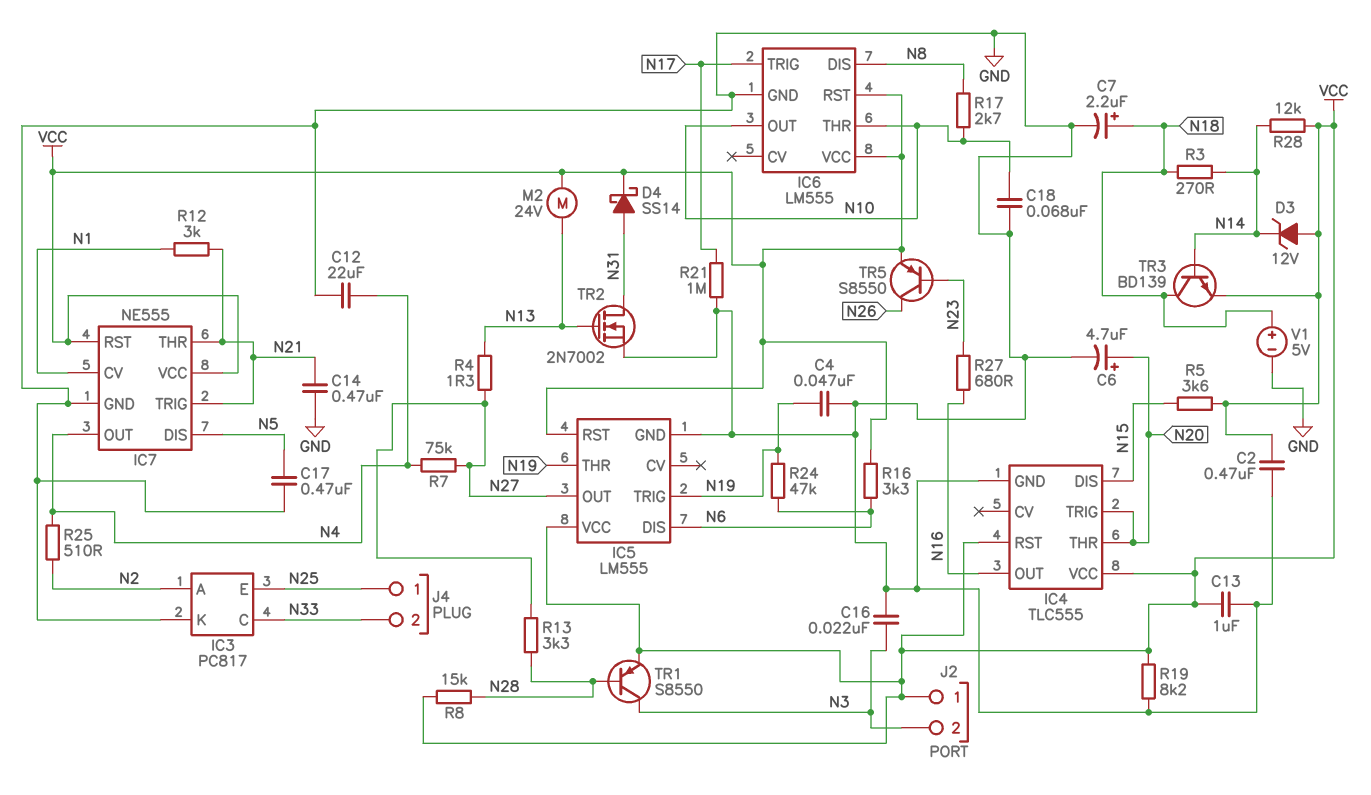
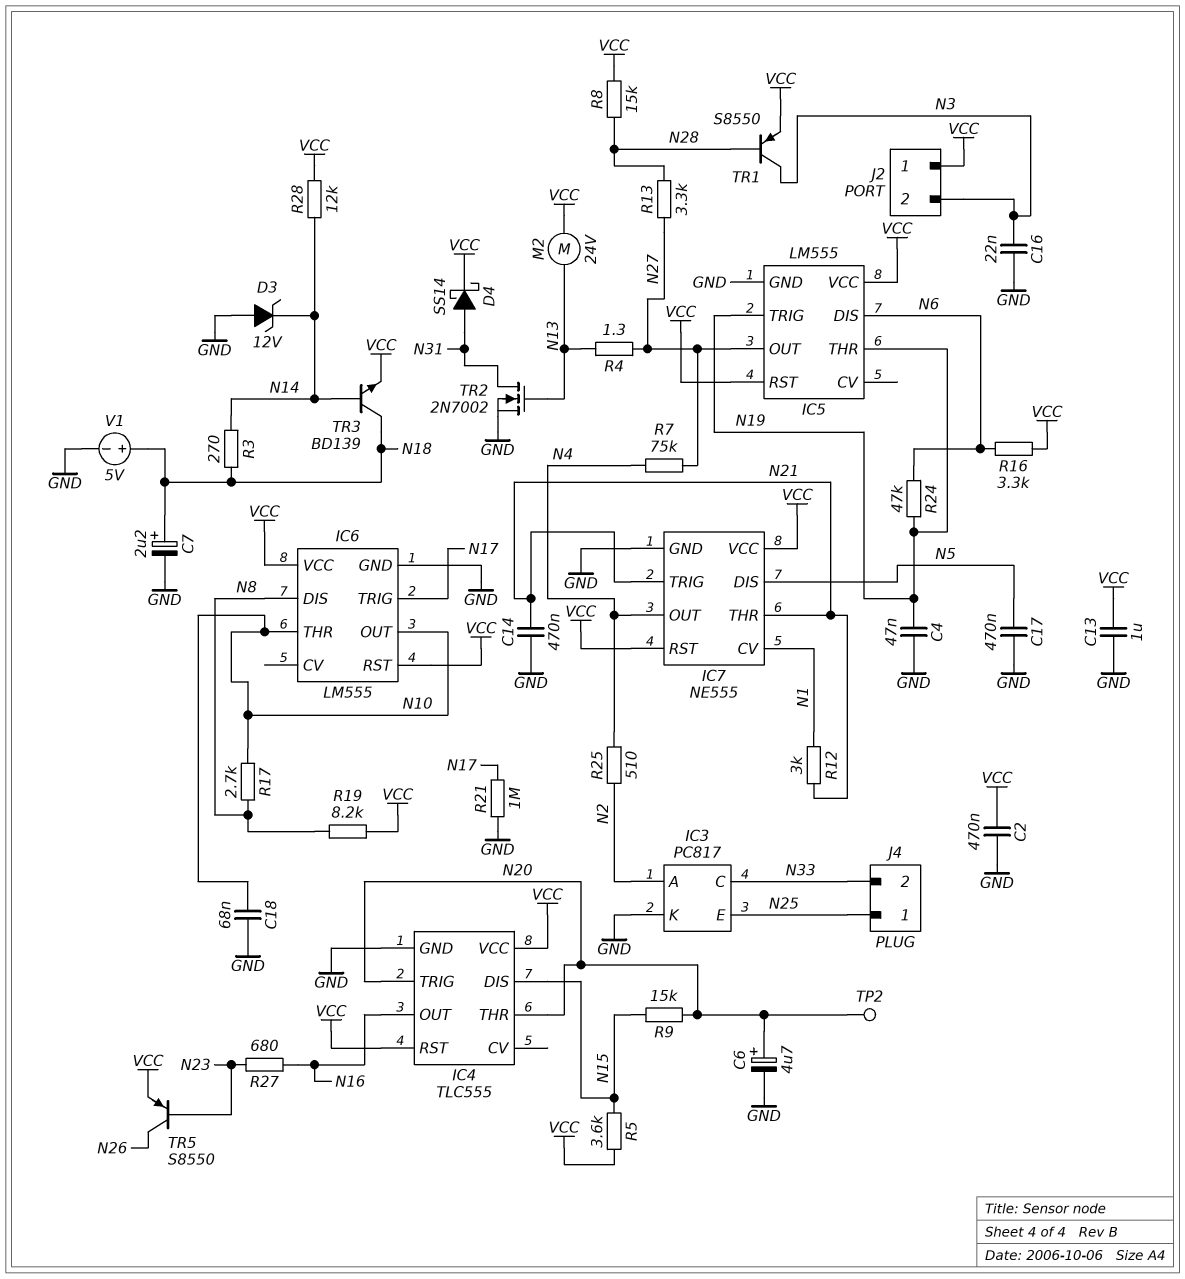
C12: 22uF (GND, N4) -> none
D3: zener 12V (A VCC, K N14) -> zener 12V (A GND, K N14)
R9: none -> 15k (N15, N20)
R19: 8.2k (GND, VCC) -> 8.2k (N8, VCC)
TP2: none -> test point (N20)

